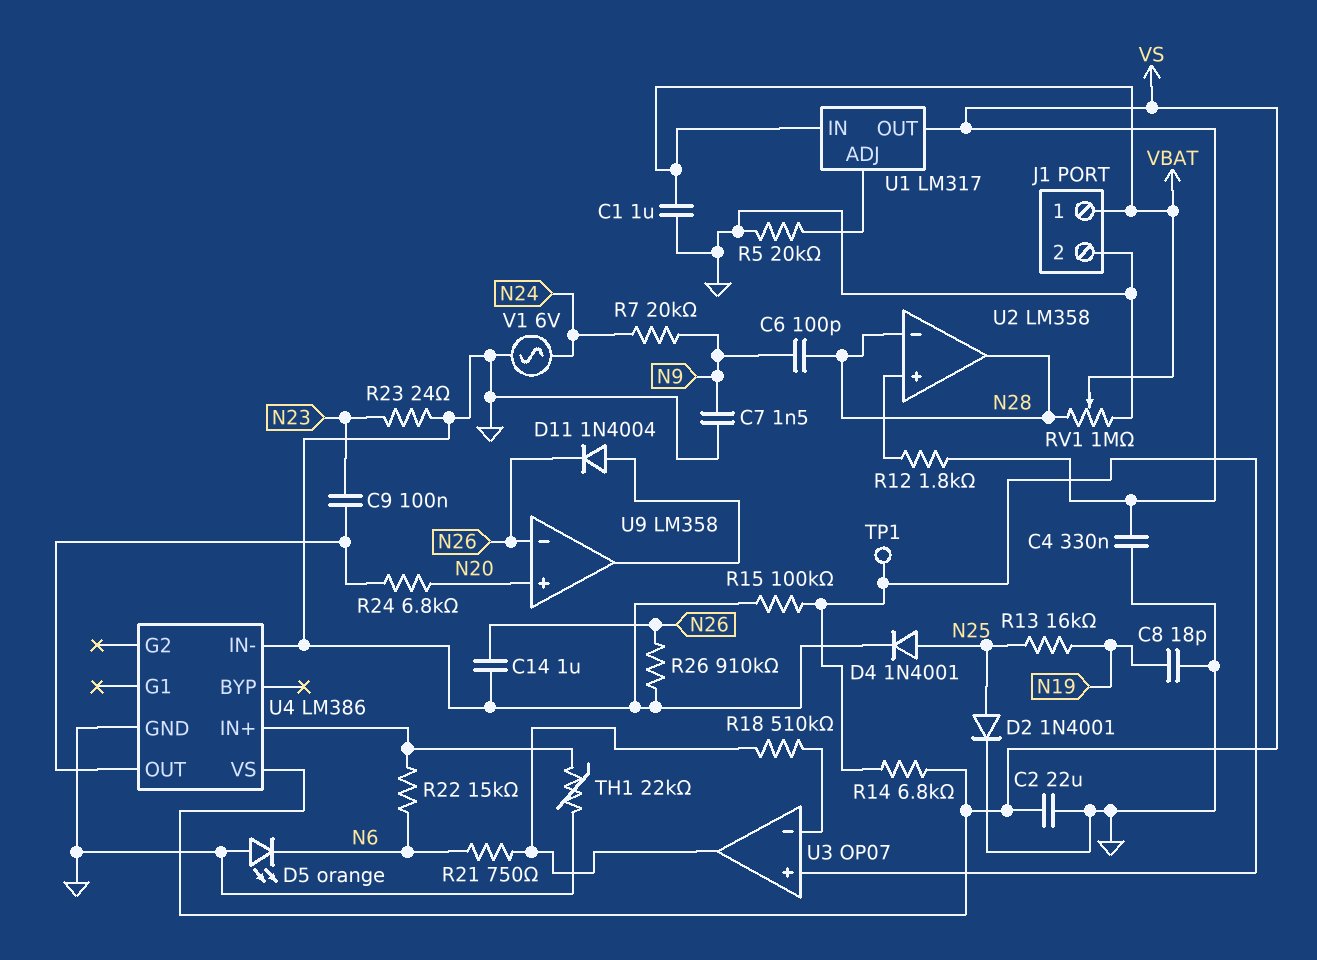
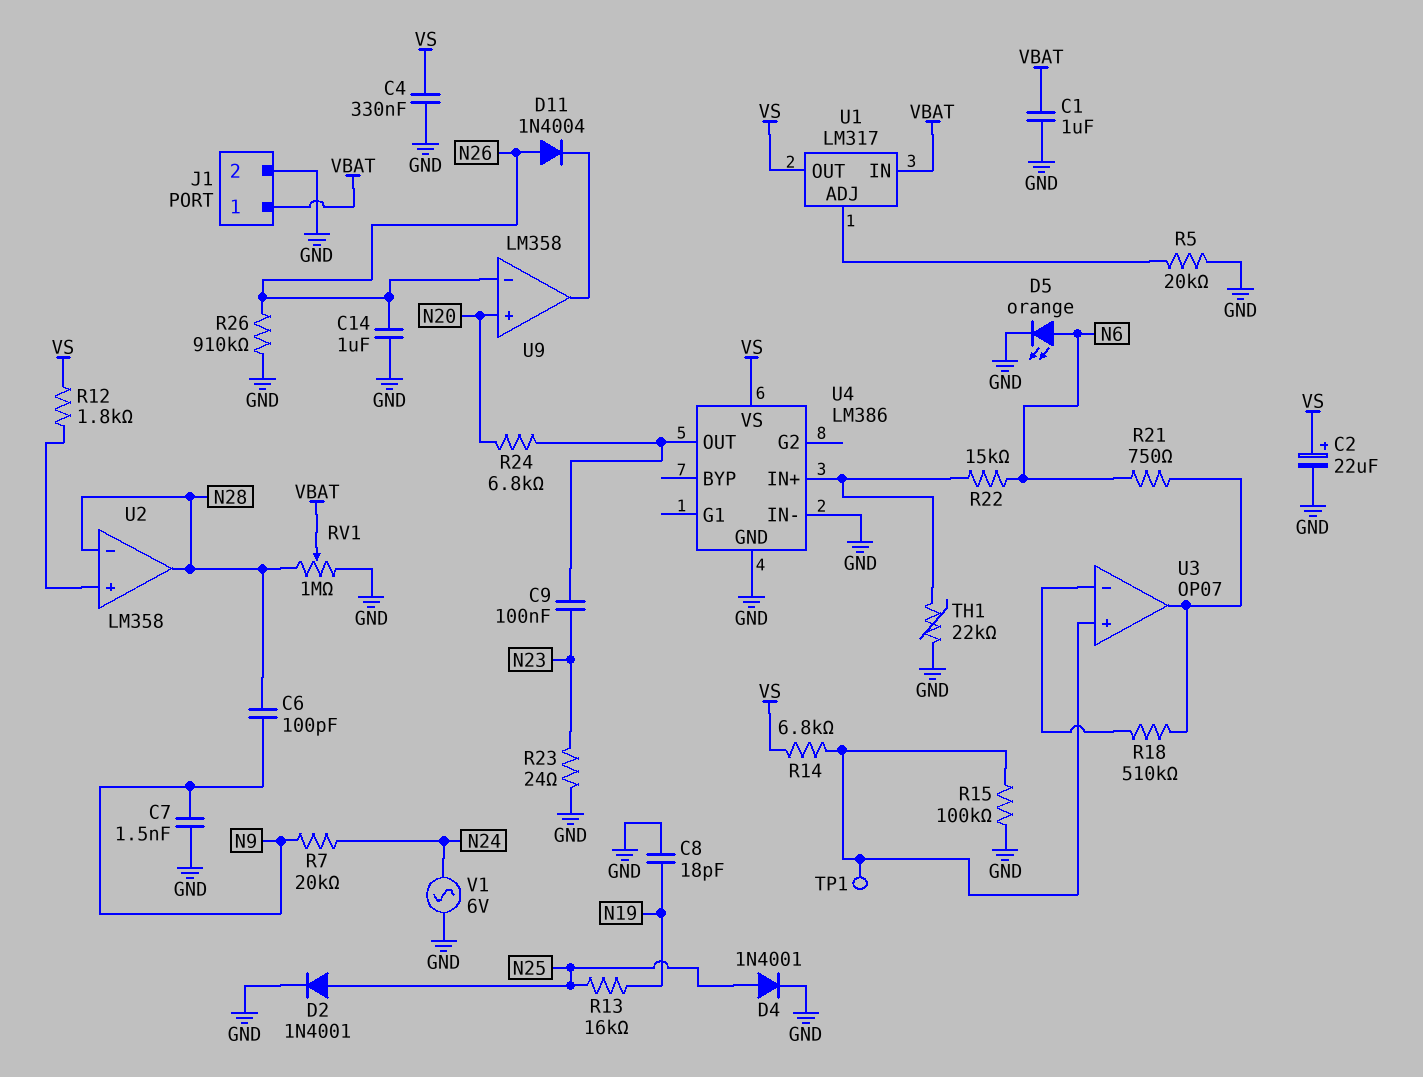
C2: 22uF (GND, VS) -> 22uF (plus VS, minus GND)
D5: LED orange (A GND, K N6) -> LED orange (A N6, K GND)
D11: diode 1N4004 (A U9/out, K N26) -> diode 1N4004 (A N26, K U9/out)

